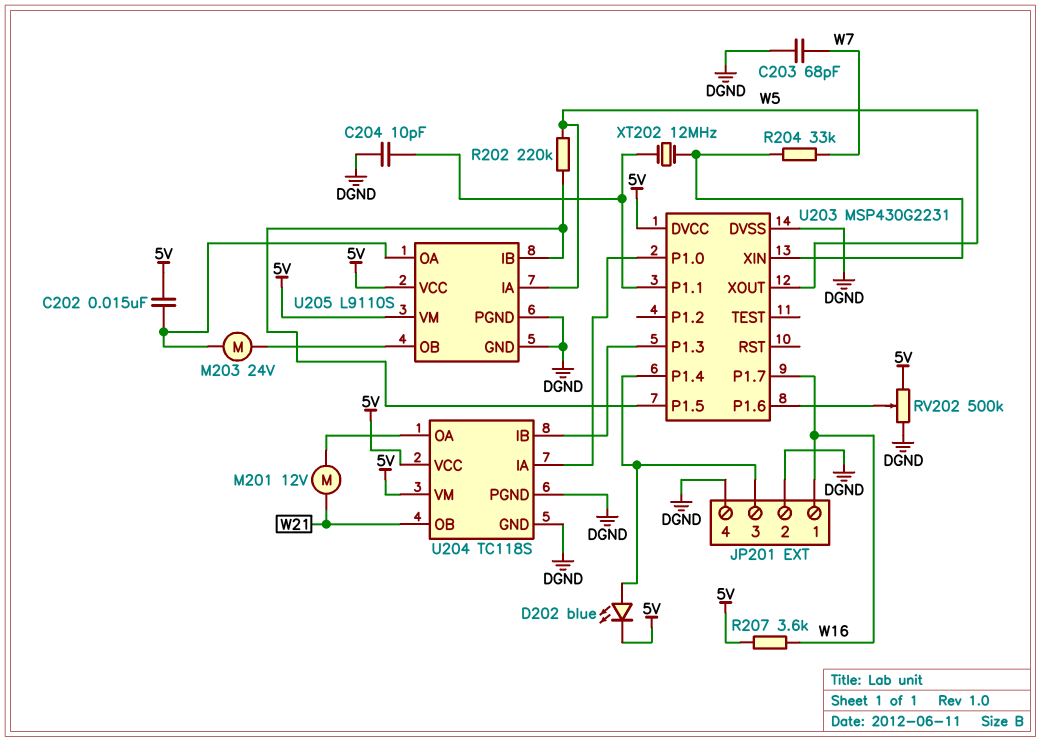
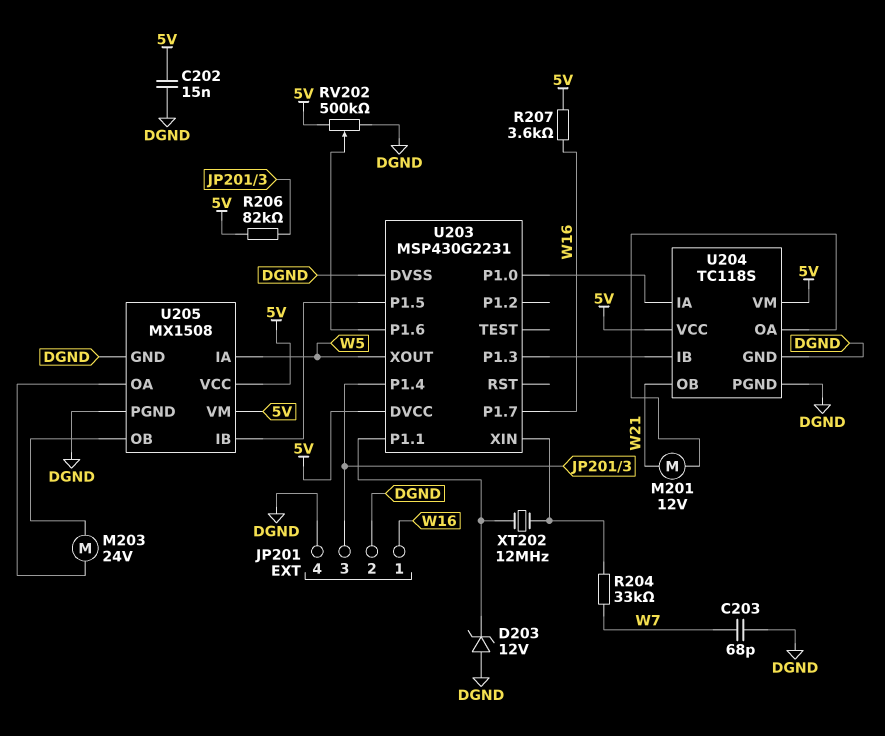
C202: 15nF (5V, U205/OA) -> 15nF (5V, DGND)
C204: 10pF (DGND, U203/P1.1) -> none
D202: LED blue (A JP201/3, K 5V) -> none
D203: none -> zener 12V (A DGND, K U203/P1.1)
R202: 220k (U203/P1.5, W5) -> none
R206: none -> 82k (5V, JP201/3)
U205: L9110S -> MX1508

